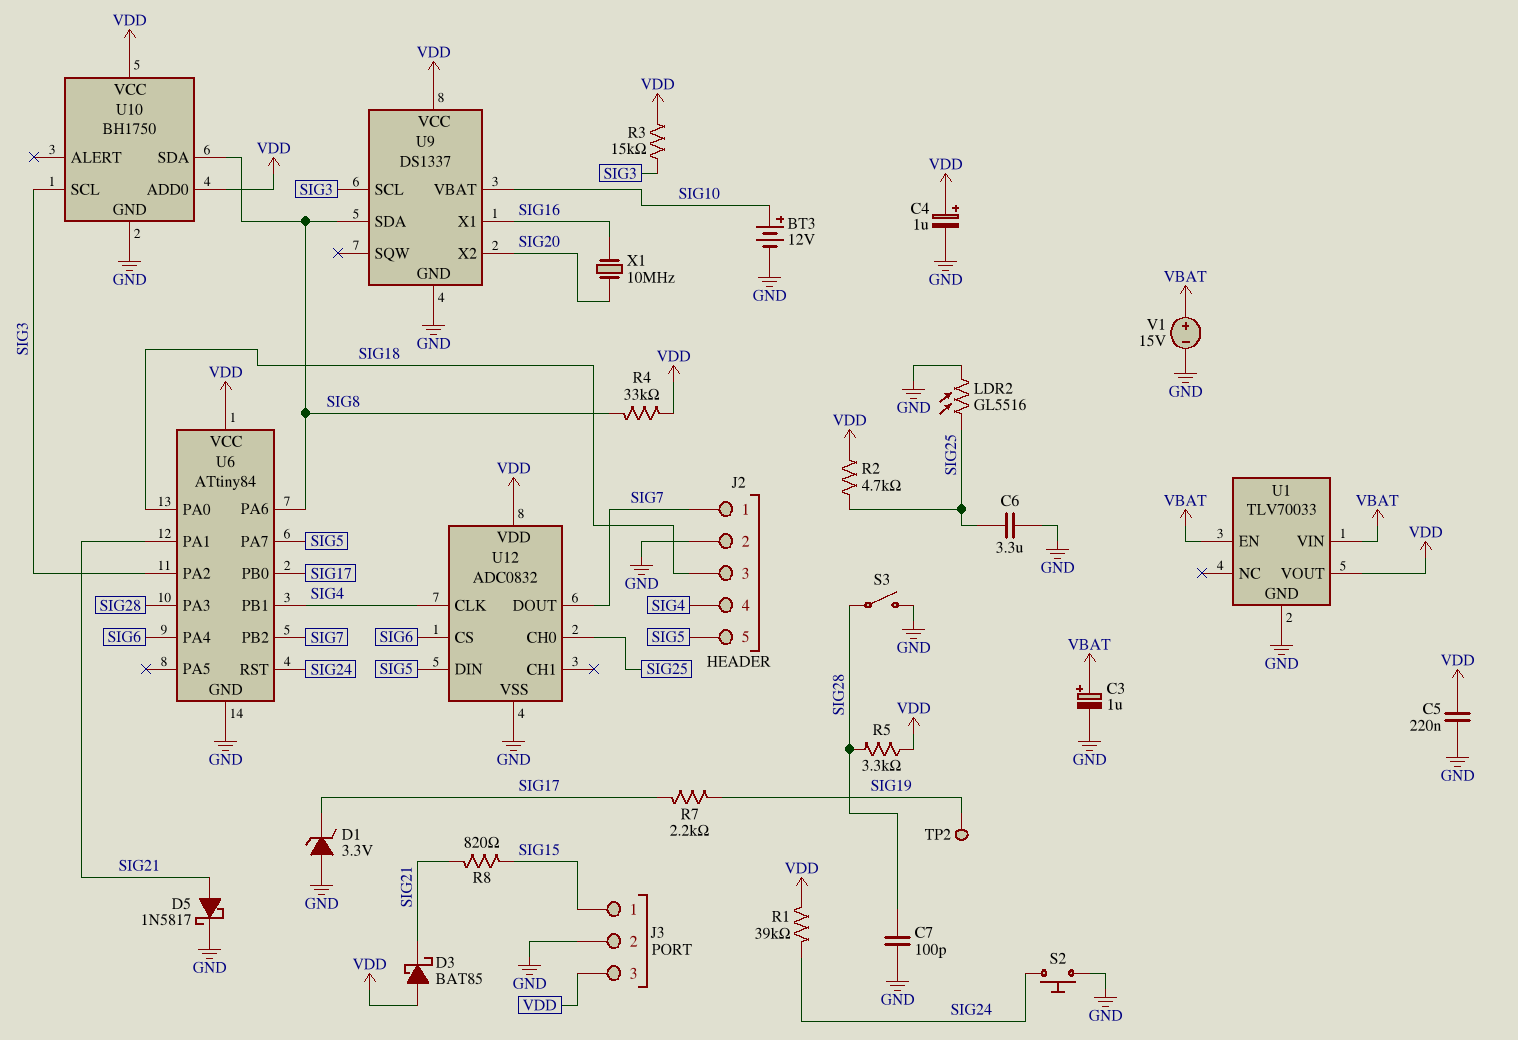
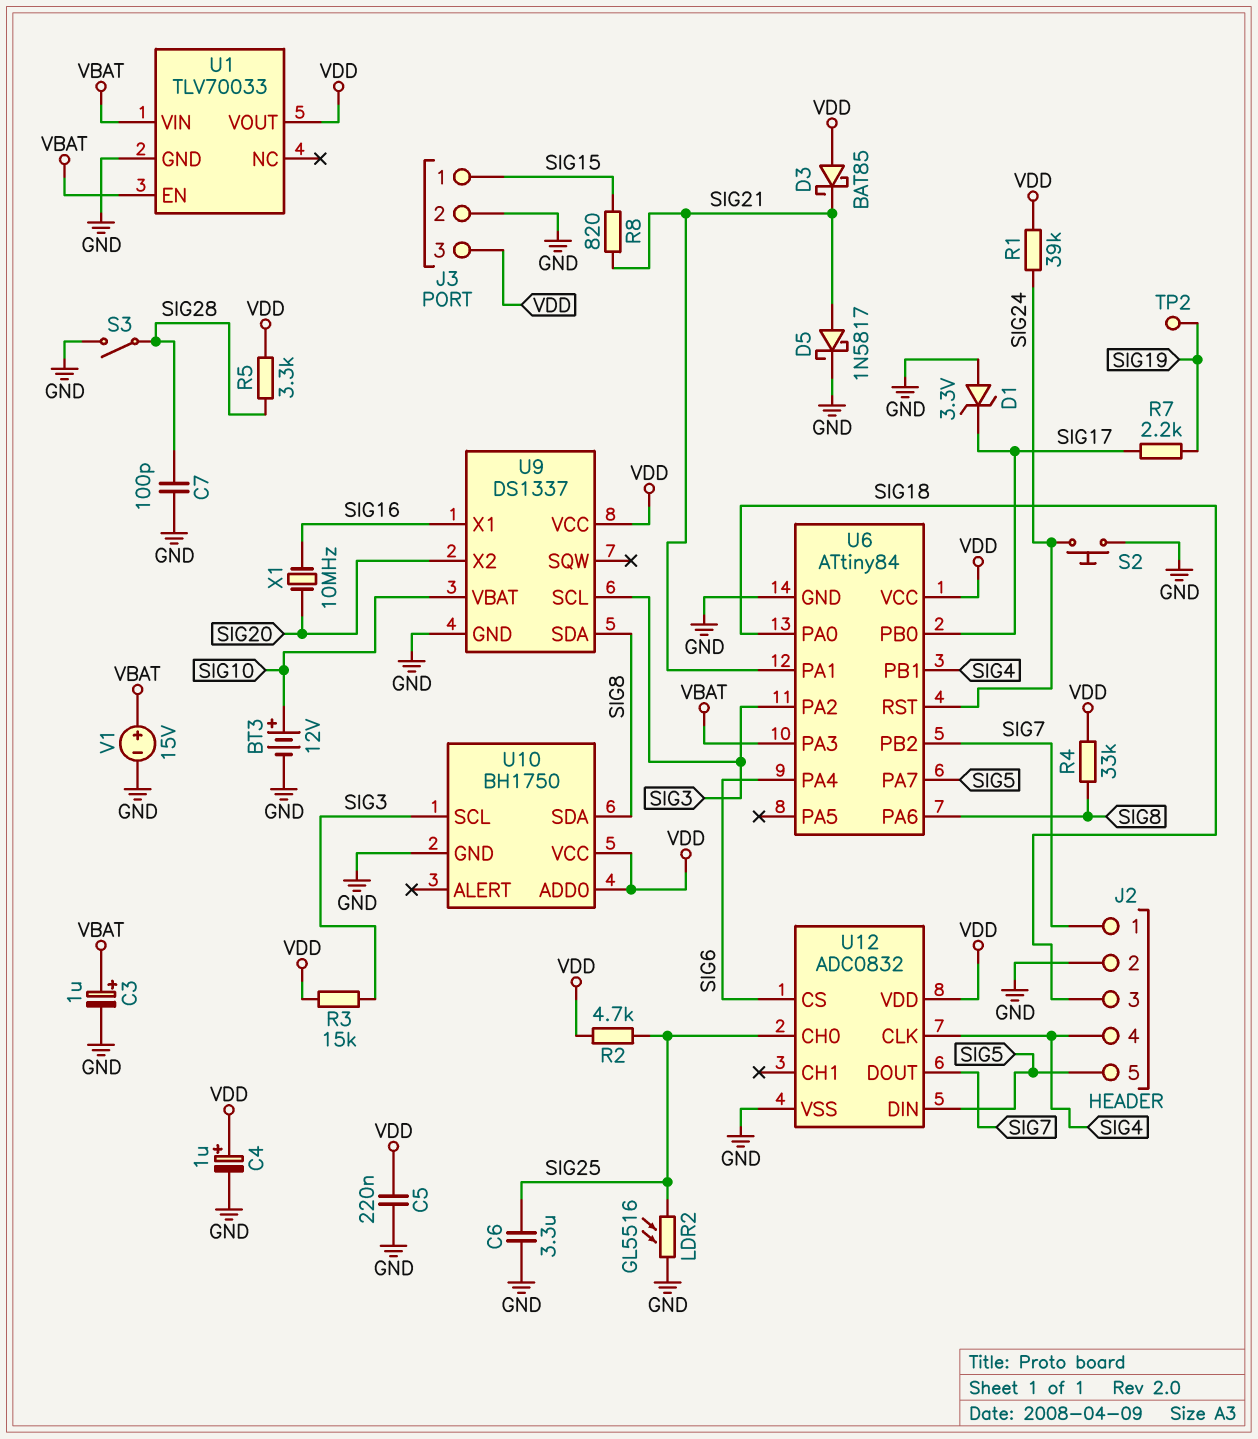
U6 pin PA3: SIG28 -> VBAT

